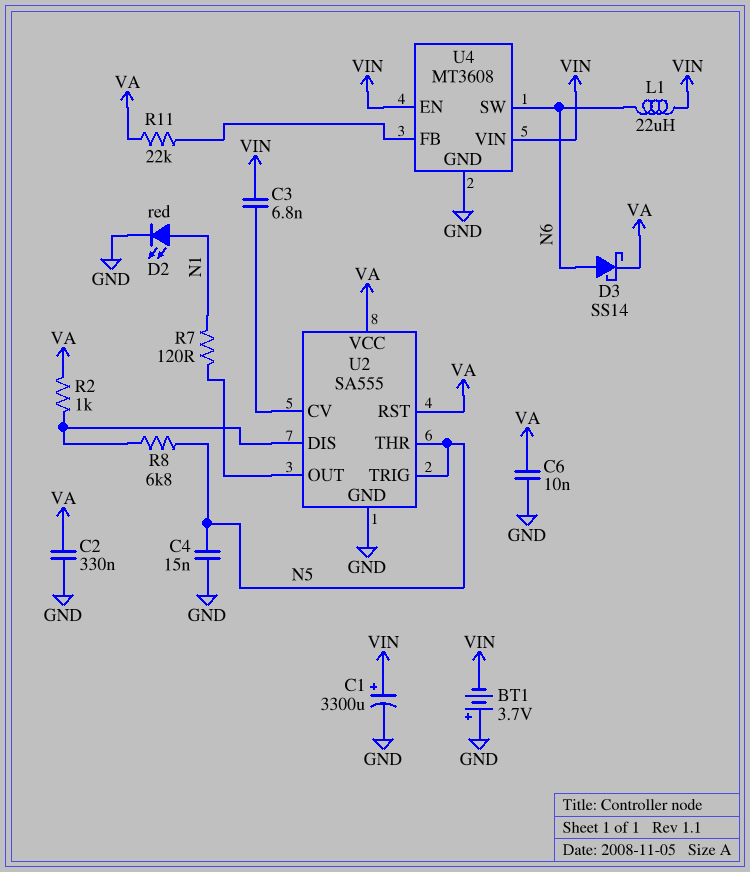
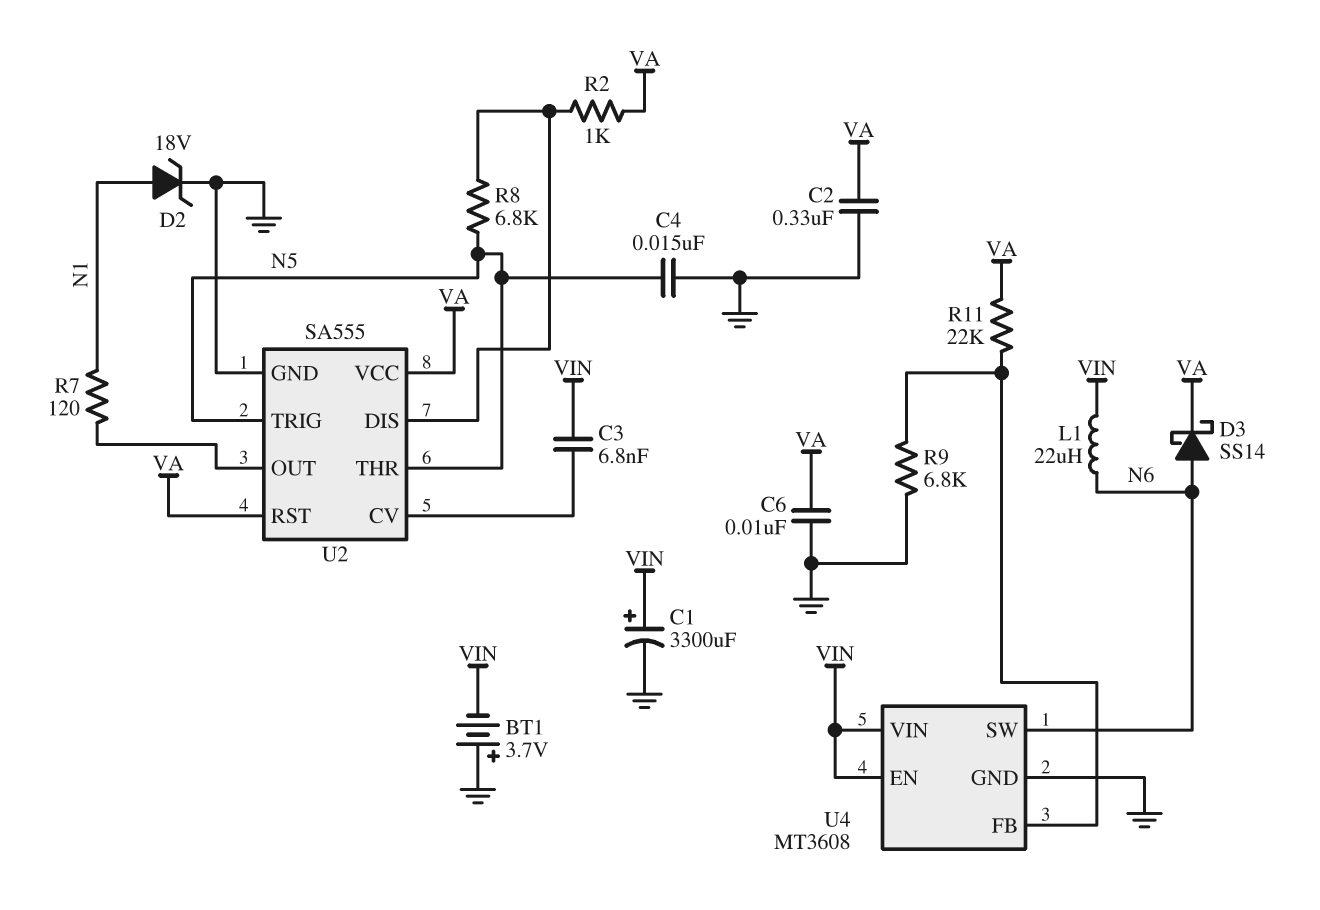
D2: LED red (A N1, K GND) -> zener 18V (A N1, K GND)
R9: none -> 6.8k (GND, U4/FB)

